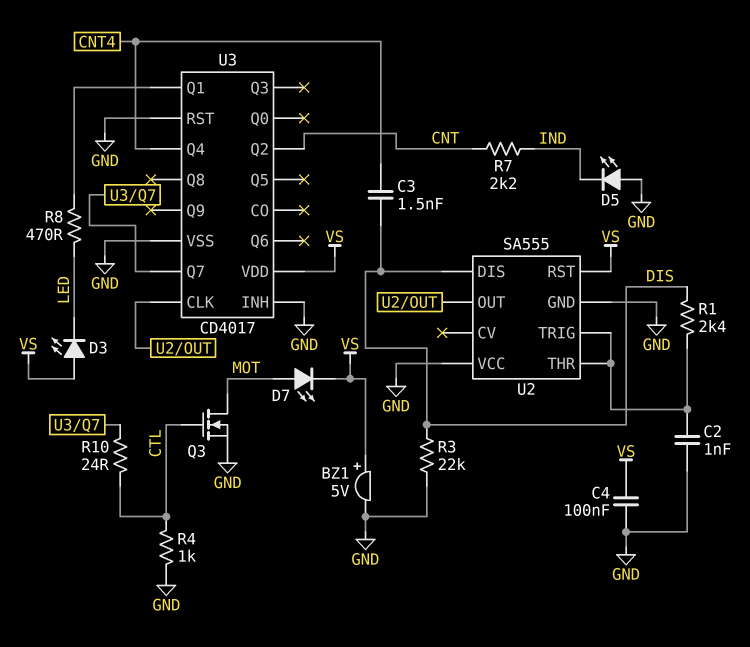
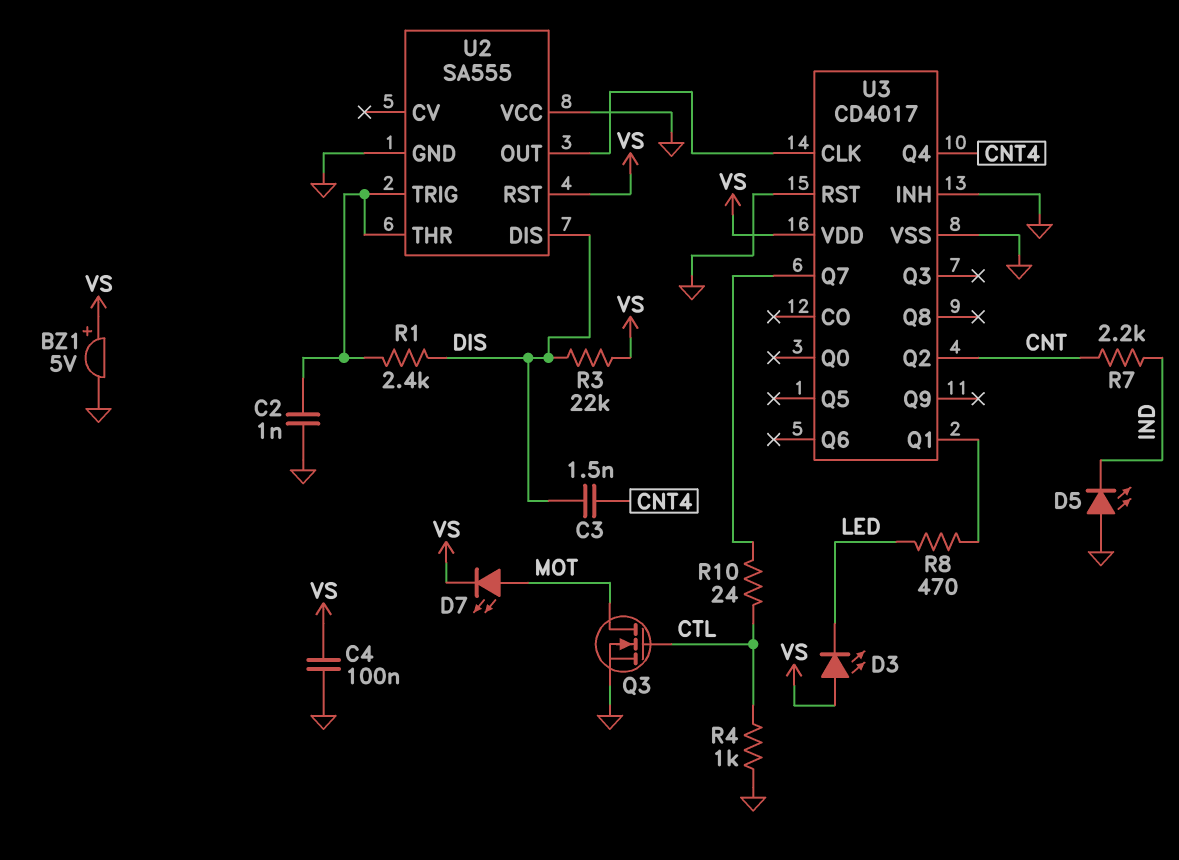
R3: 22k (DIS, GND) -> 22k (DIS, VS)

